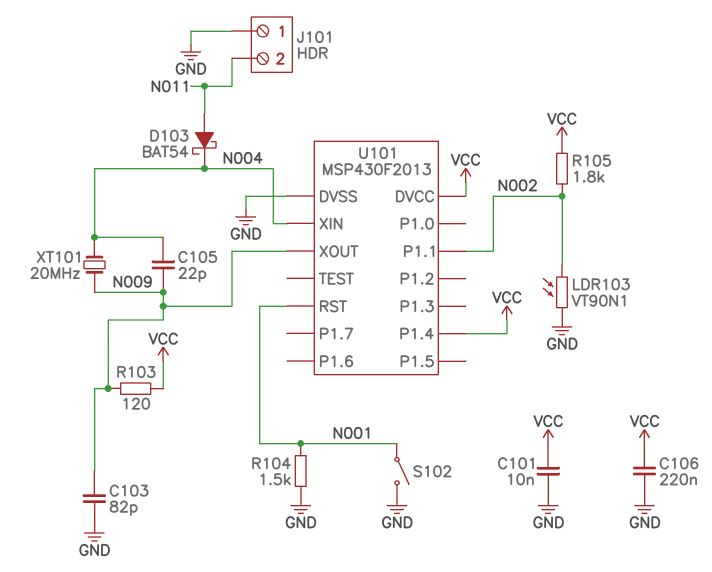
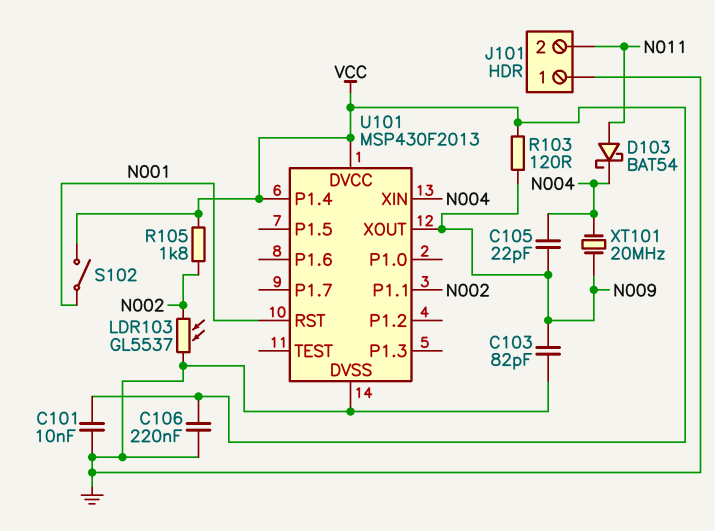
LDR103: VT90N1 (GND, N002) -> GL5537 (GND, N002)
R104: 1.5k (GND, N001) -> none
S102: switch (GND, N001) -> switch (N001, VCC)

